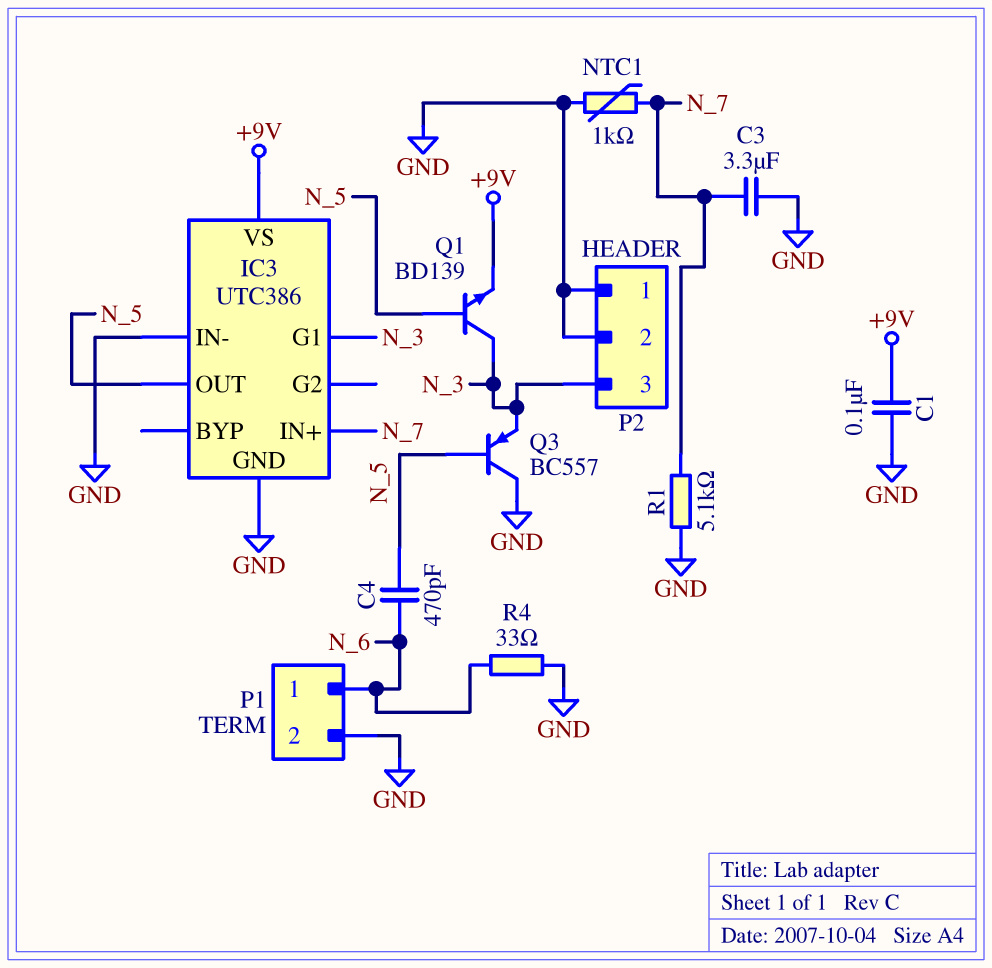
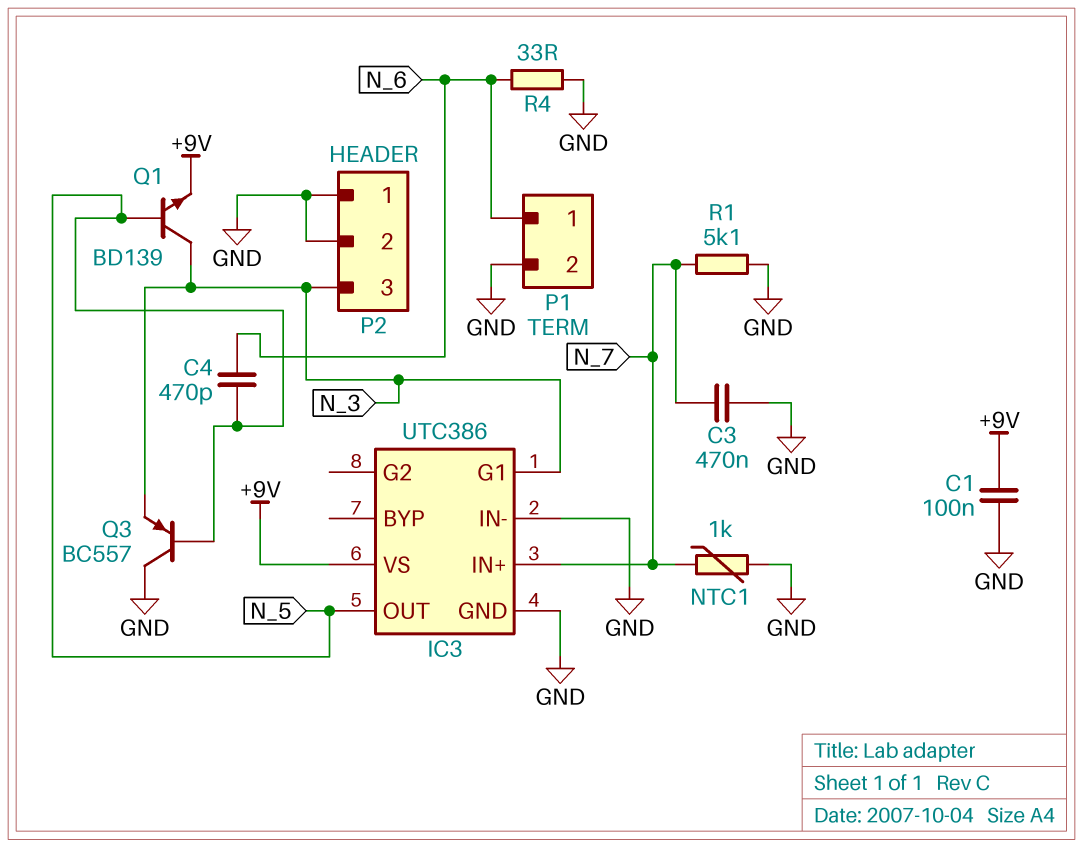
C3: 3.3uF (GND, N_7) -> 470nF (GND, N_7)

